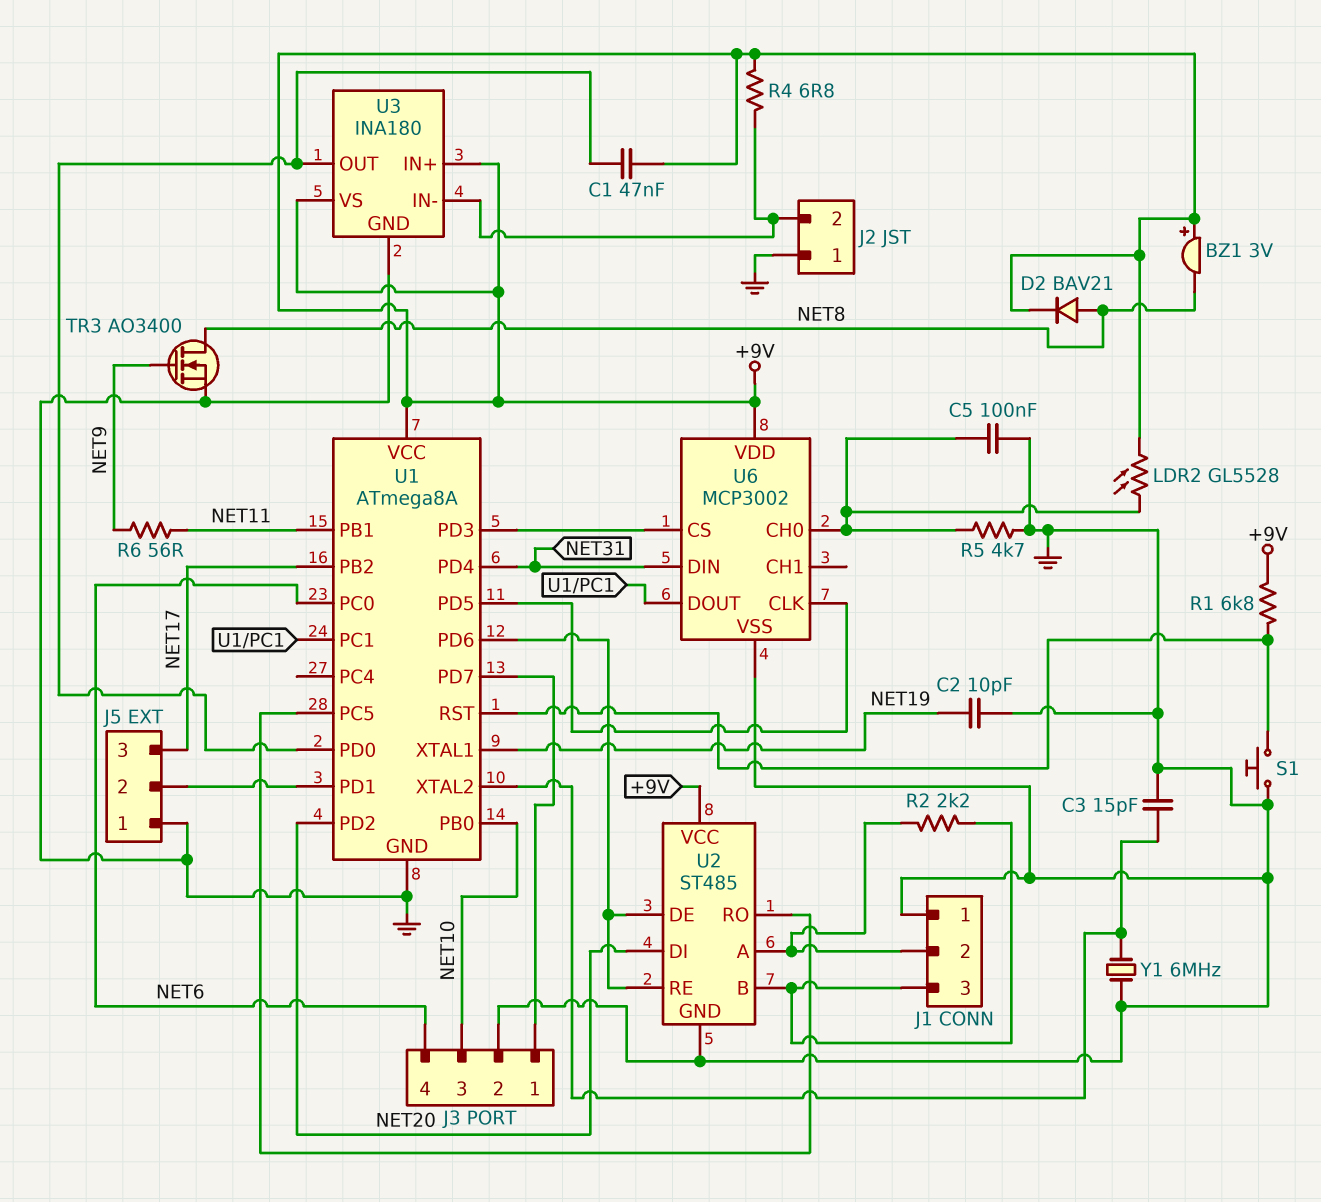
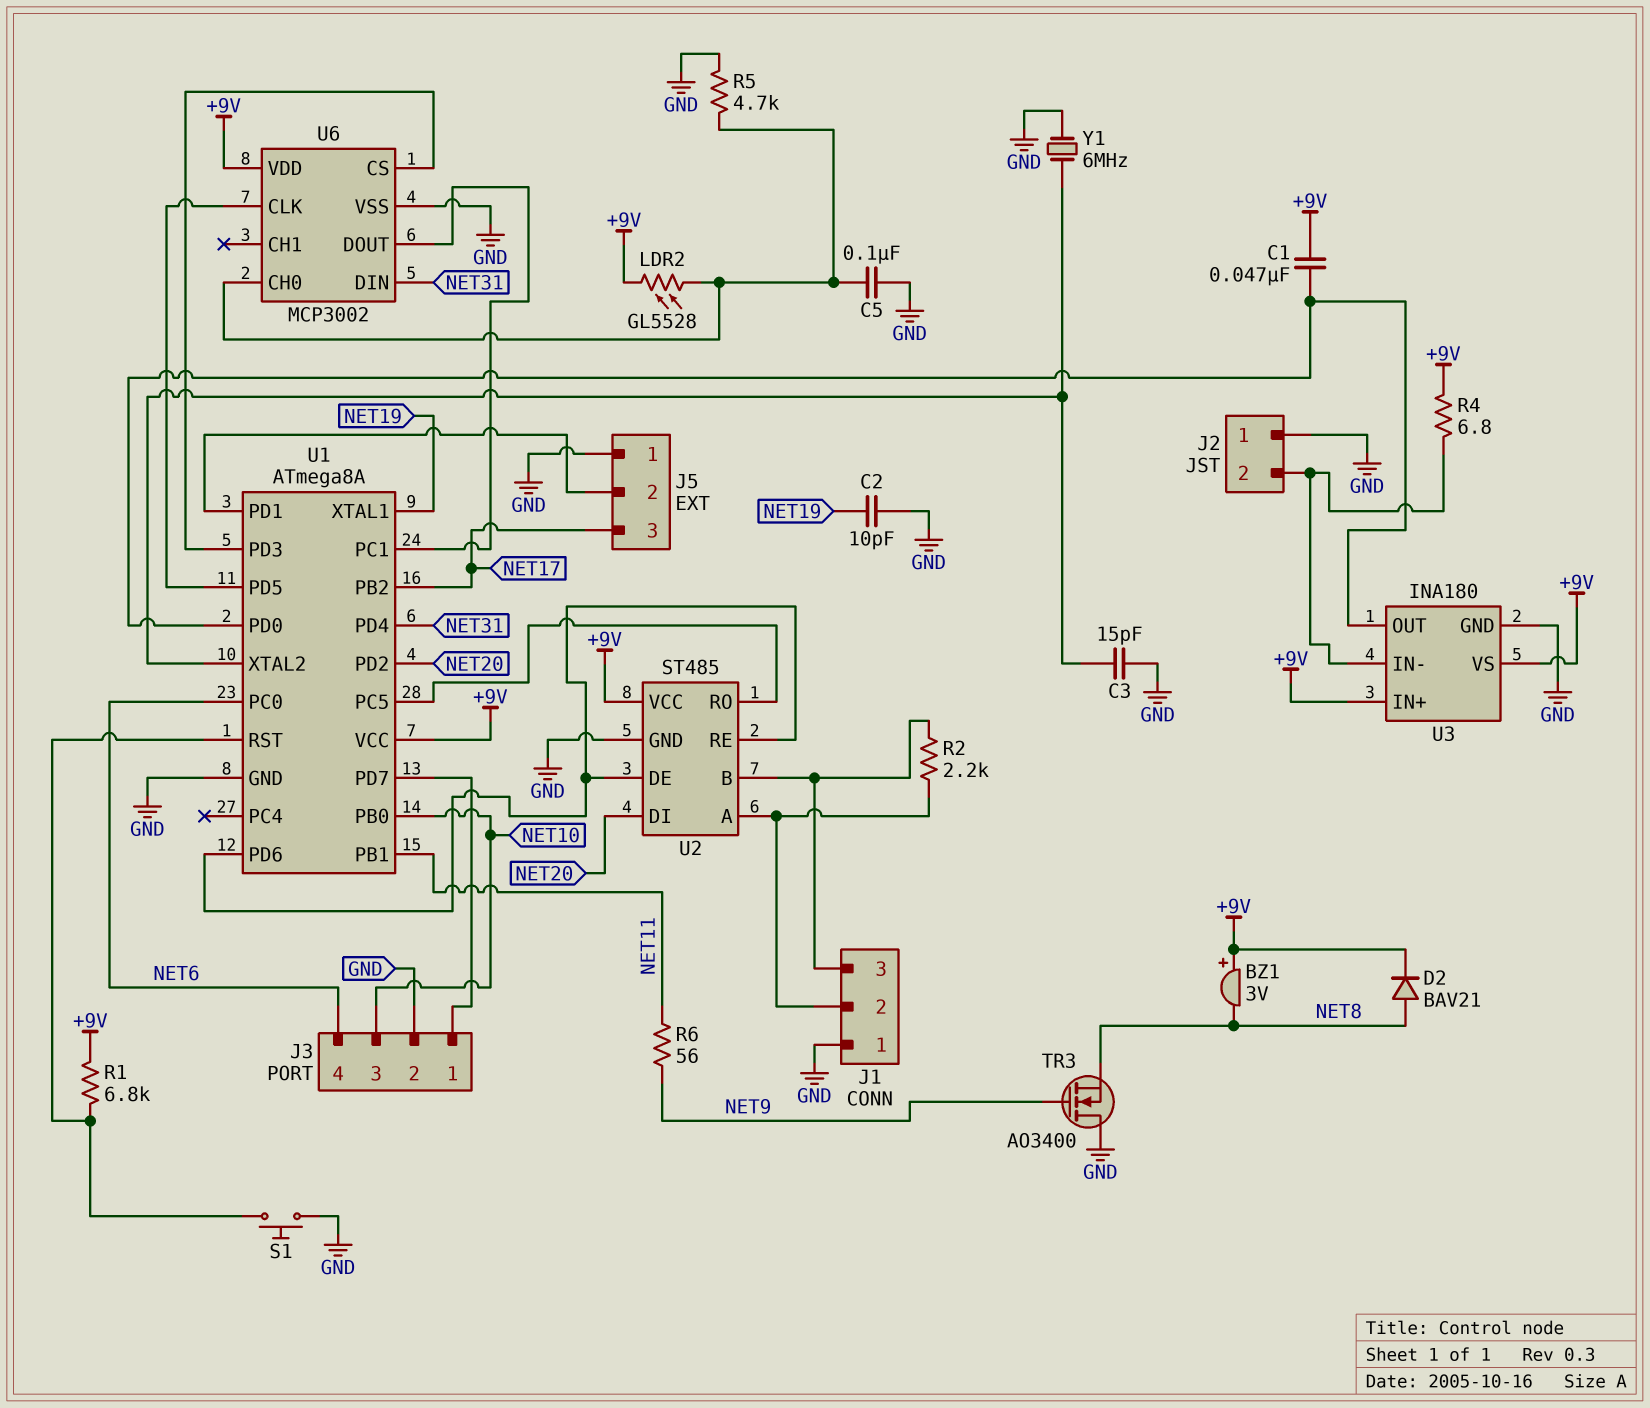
TR3: NMOS AO3400 (G NET9, D NET8, S GND) -> NMOS AO3400 (G NET9, D GND, S NET8)

